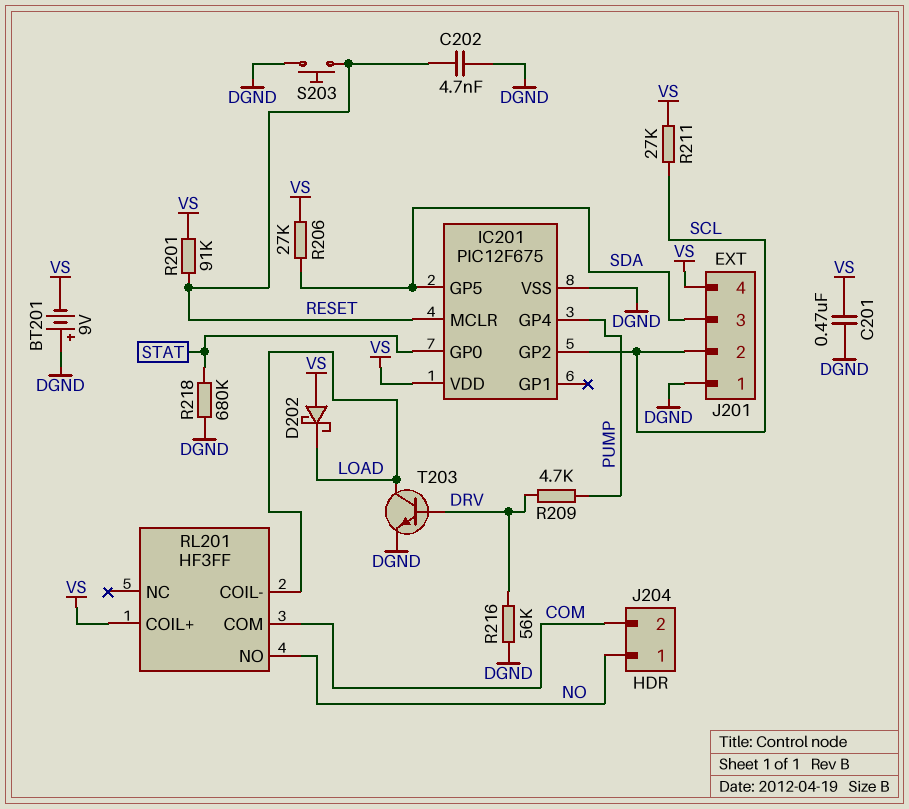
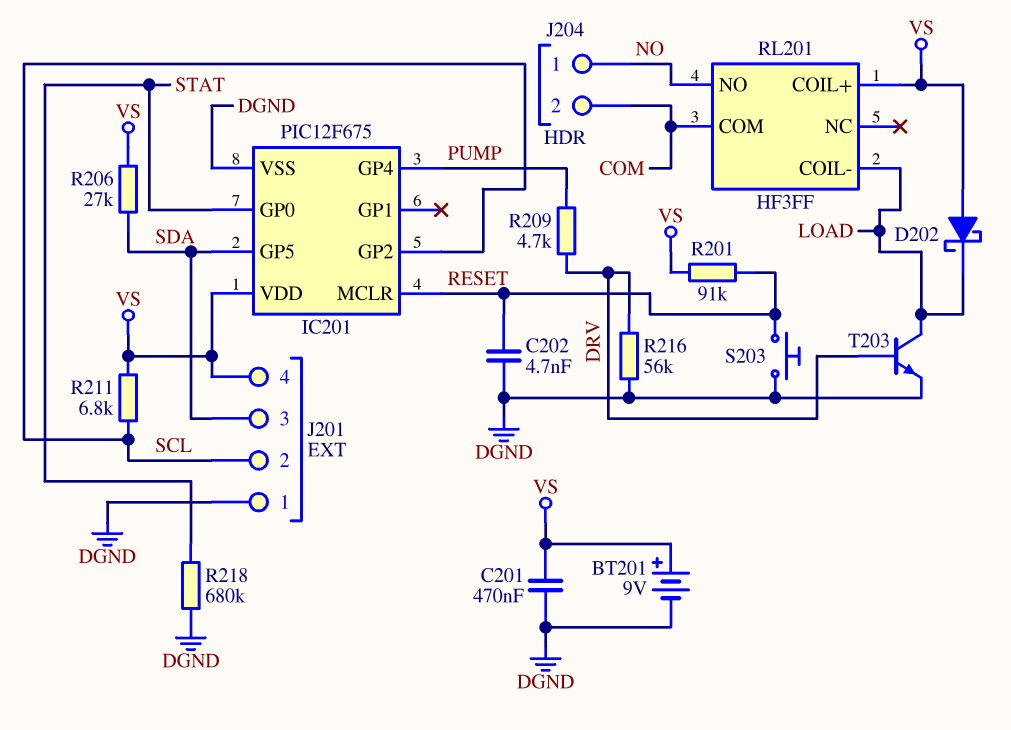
BT201: 9V (plus DGND, minus VS) -> 9V (plus VS, minus DGND)
R211: 27k (SCL, VS) -> 6.8k (SCL, VS)

